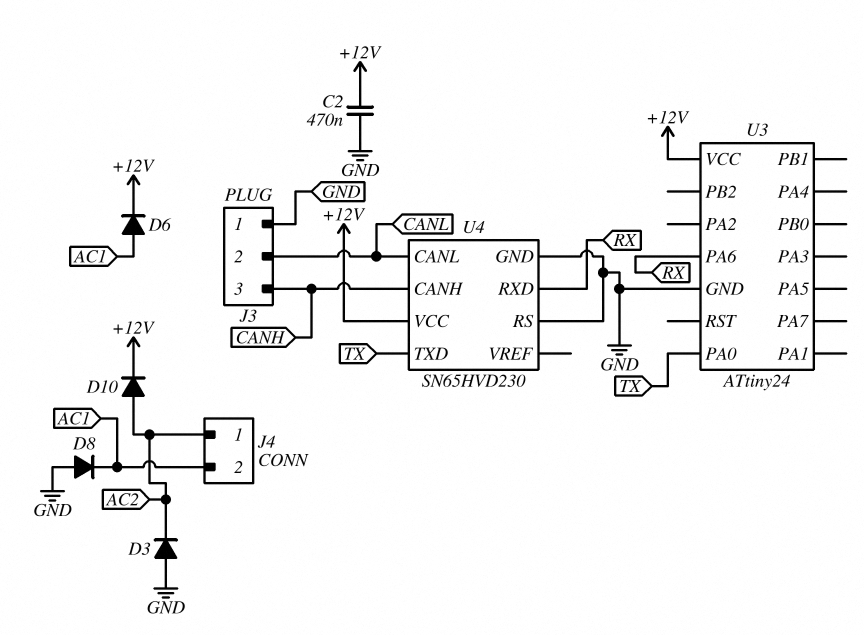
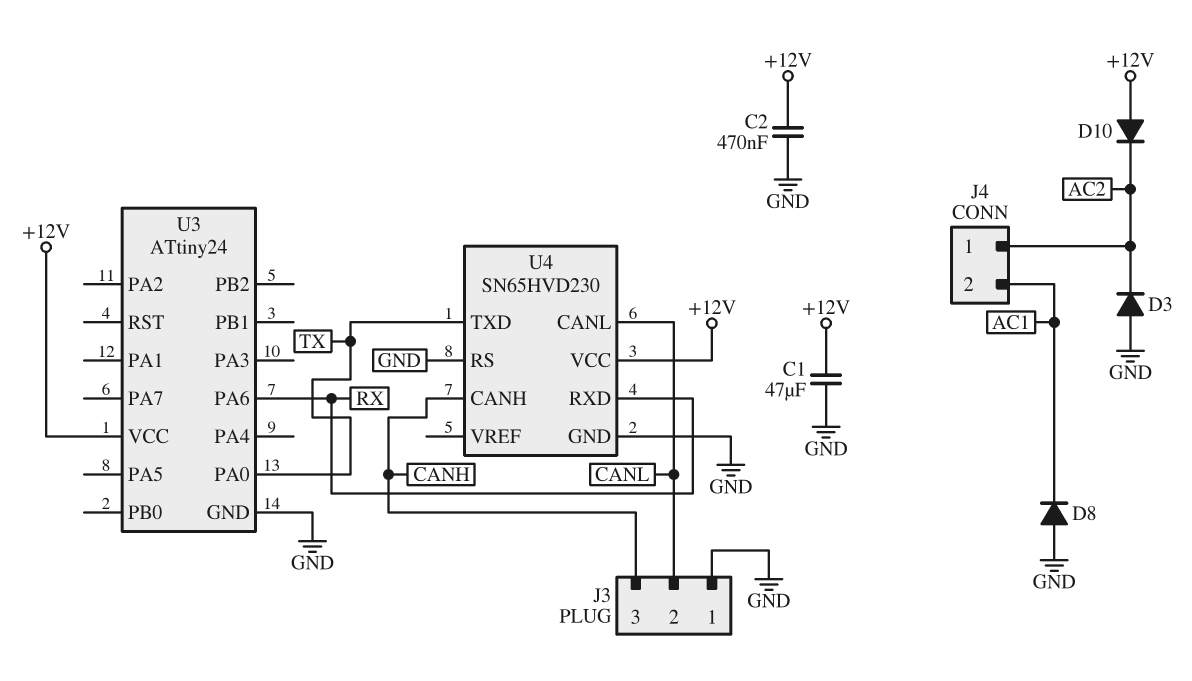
C1: none -> 47uF (+12V, GND)
D6: diode (A AC1, K +12V) -> none
D10: diode (A AC2, K +12V) -> diode (A +12V, K AC2)

